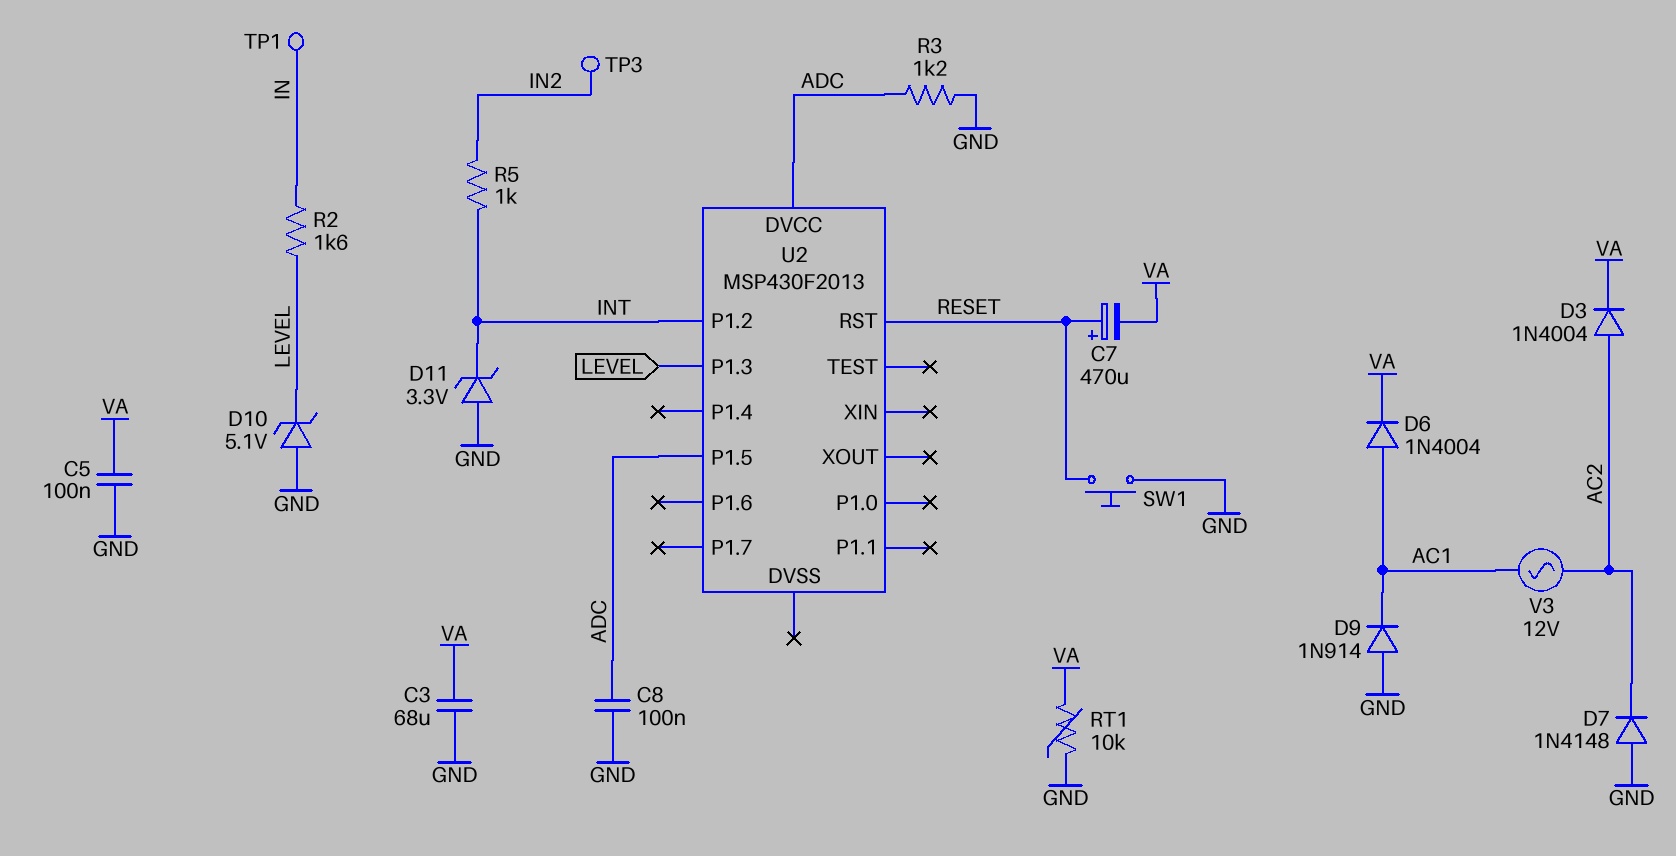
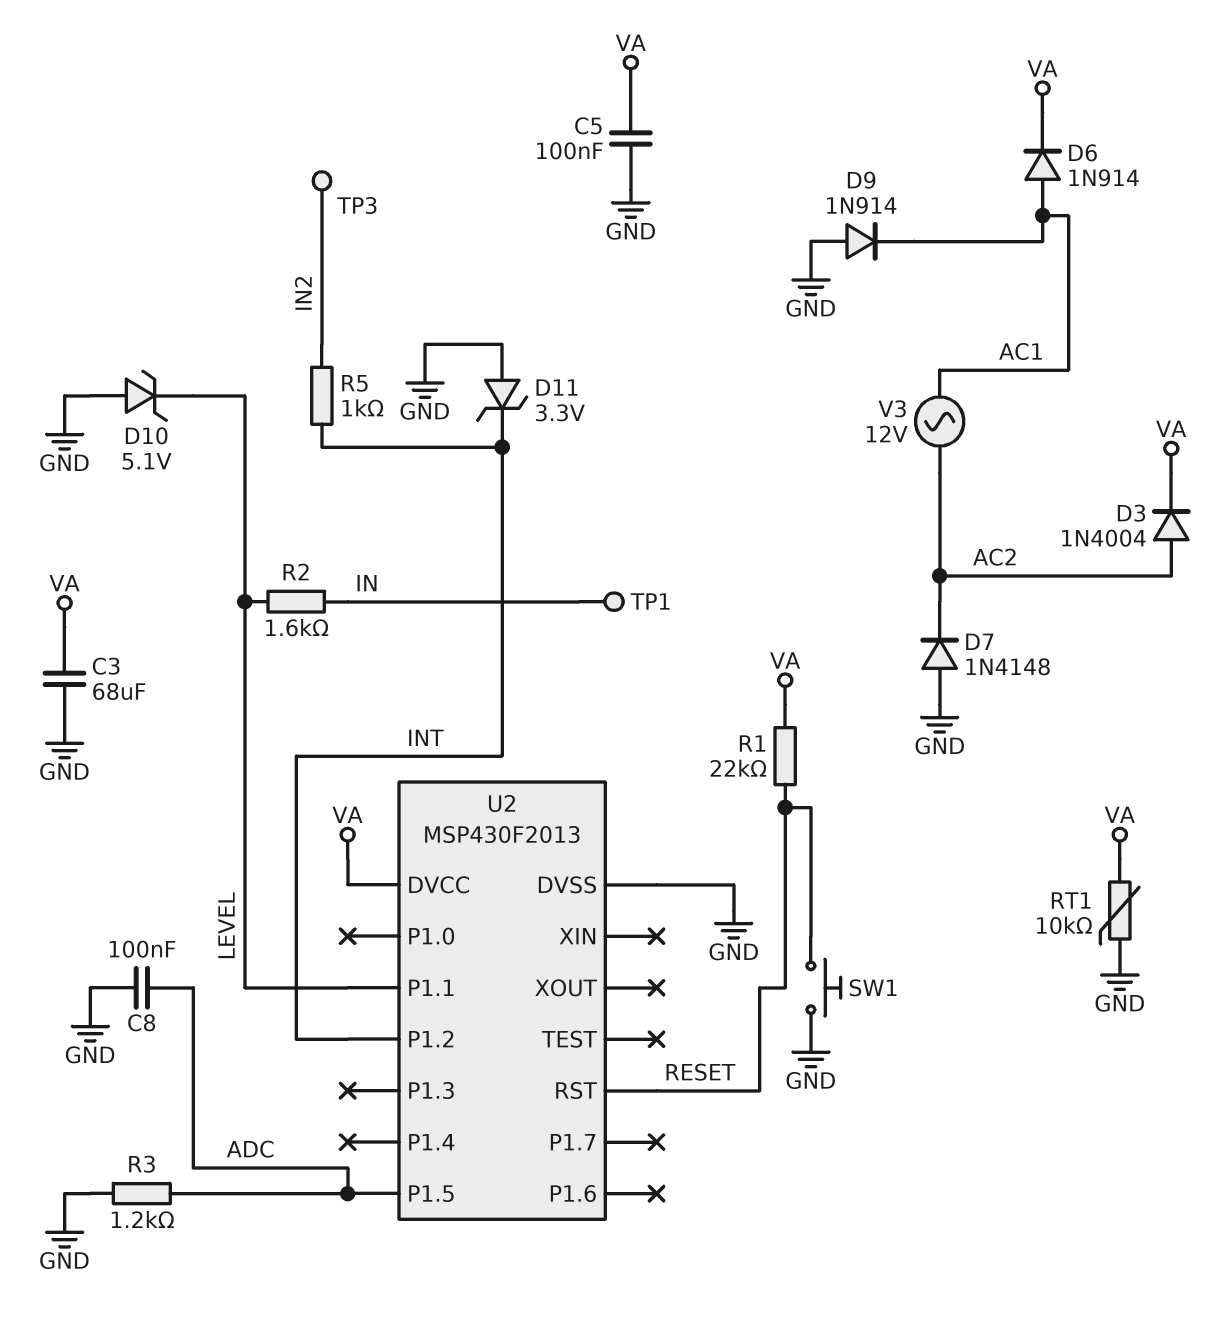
C7: 470uF (plus RESET, minus VA) -> none
D6: diode 1N4004 (A AC1, K VA) -> diode 1N914 (A AC1, K VA)
R1: none -> 22k (RESET, VA)
U2 pin DVCC: ADC -> VA
U2 pin DVSS: none -> GND
U2 pin P1.1: none -> LEVEL
U2 pin P1.3: LEVEL -> none

